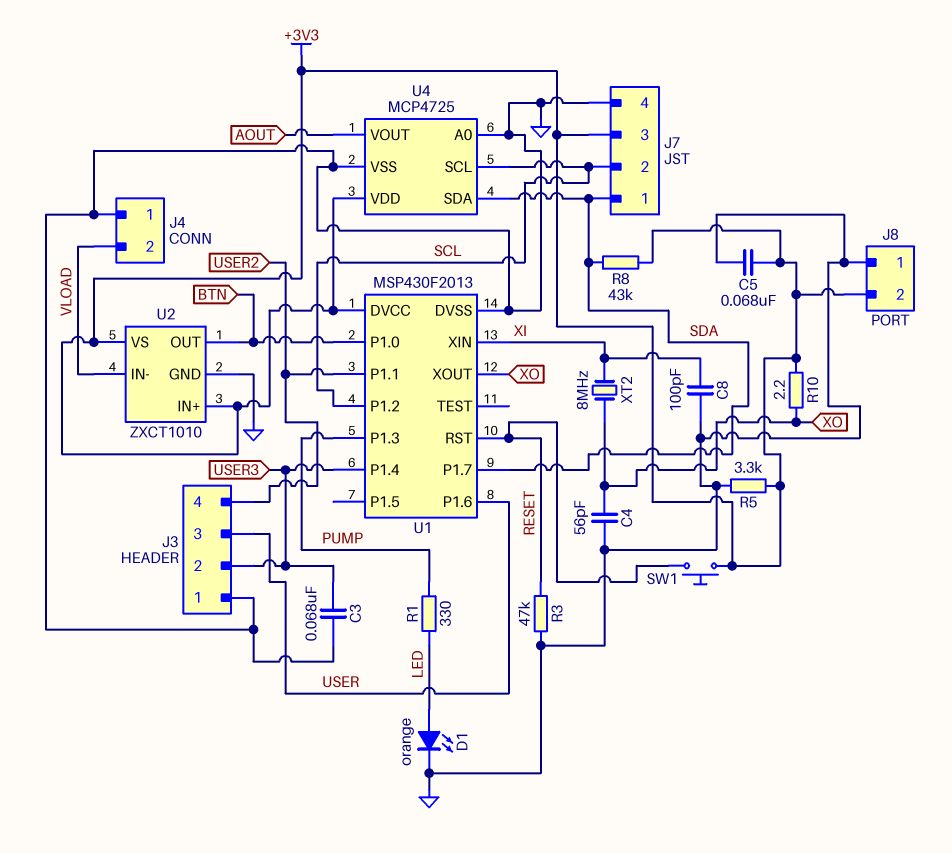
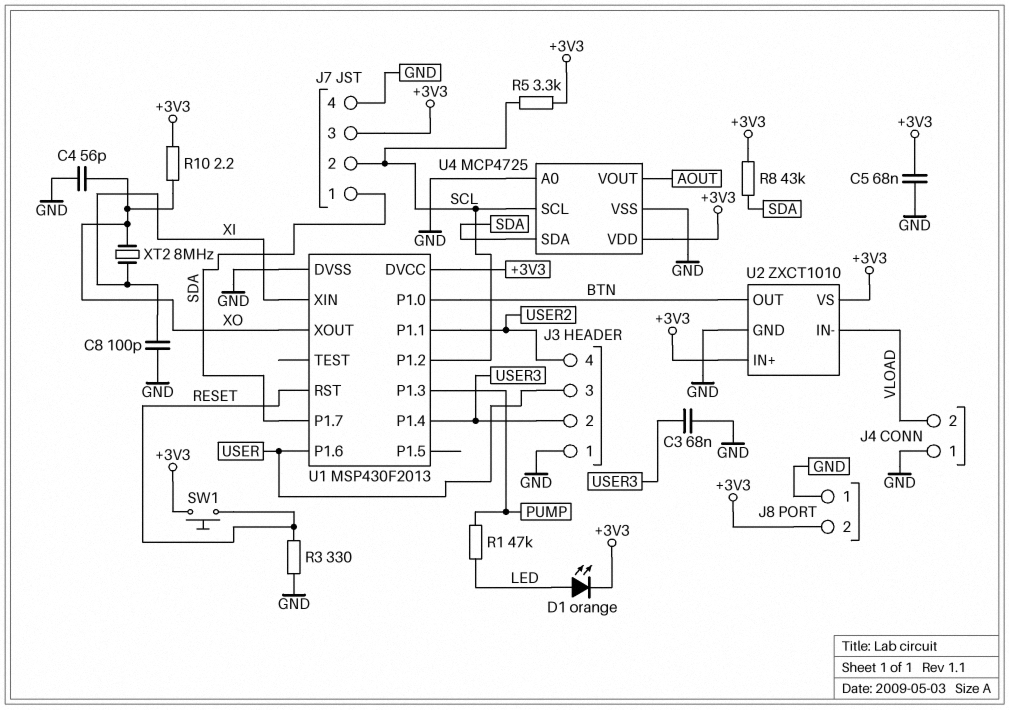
D1: LED orange (A LED, K GND) -> LED orange (A LED, K +3V3)
R1: 330 (LED, PUMP) -> 47k (LED, PUMP)
R3: 47k (GND, RESET) -> 330 (GND, RESET)
R5: 3.3k (+3V3, GND) -> 3.3k (+3V3, SCL)

